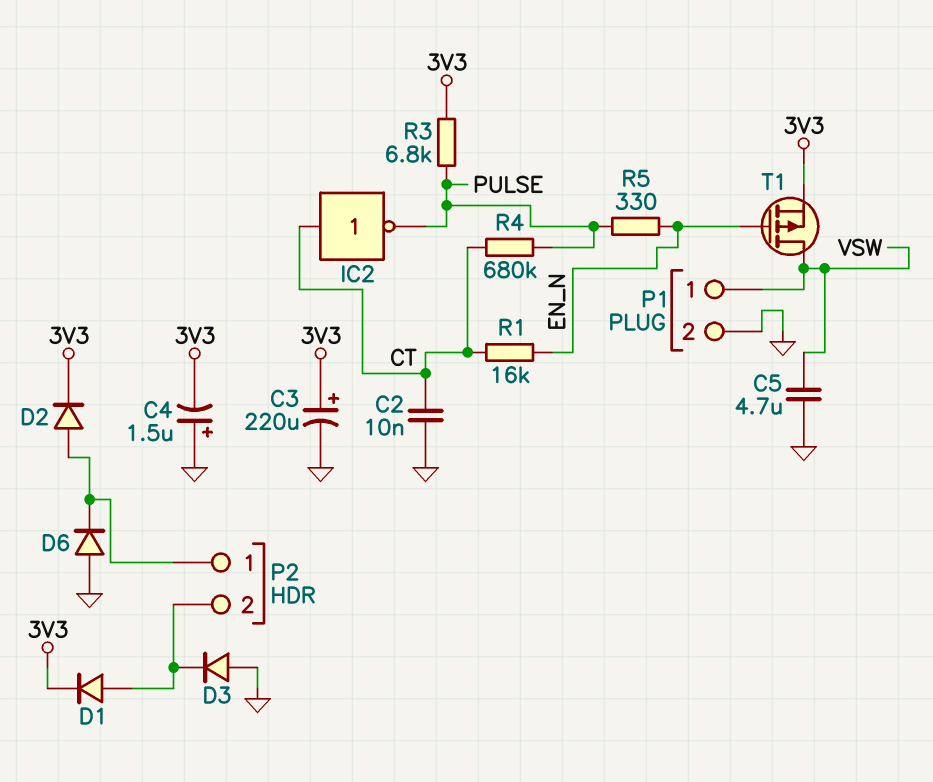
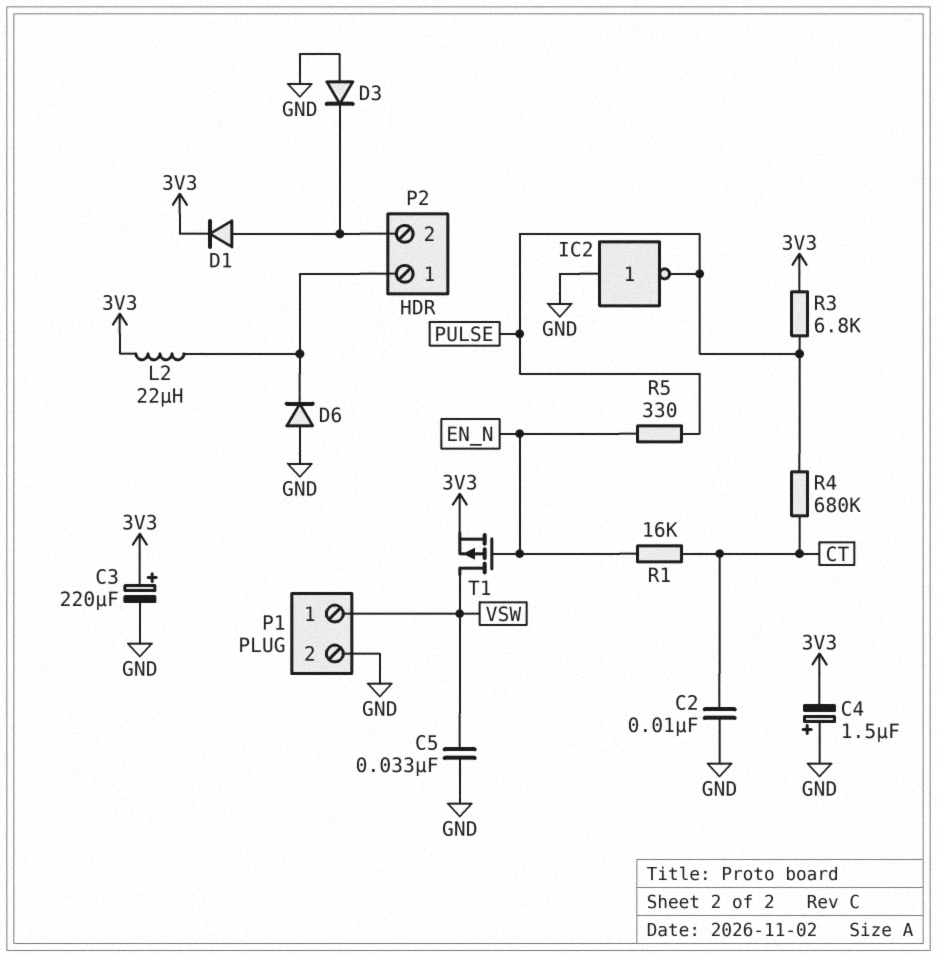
C5: 4.7uF (GND, VSW) -> 33nF (GND, VSW)
D2: diode (A P2/1, K 3V3) -> none
IC2: NOT (in CT, out PULSE) -> NOT (in GND, out PULSE)
L2: none -> 22uH (3V3, P2/1)

